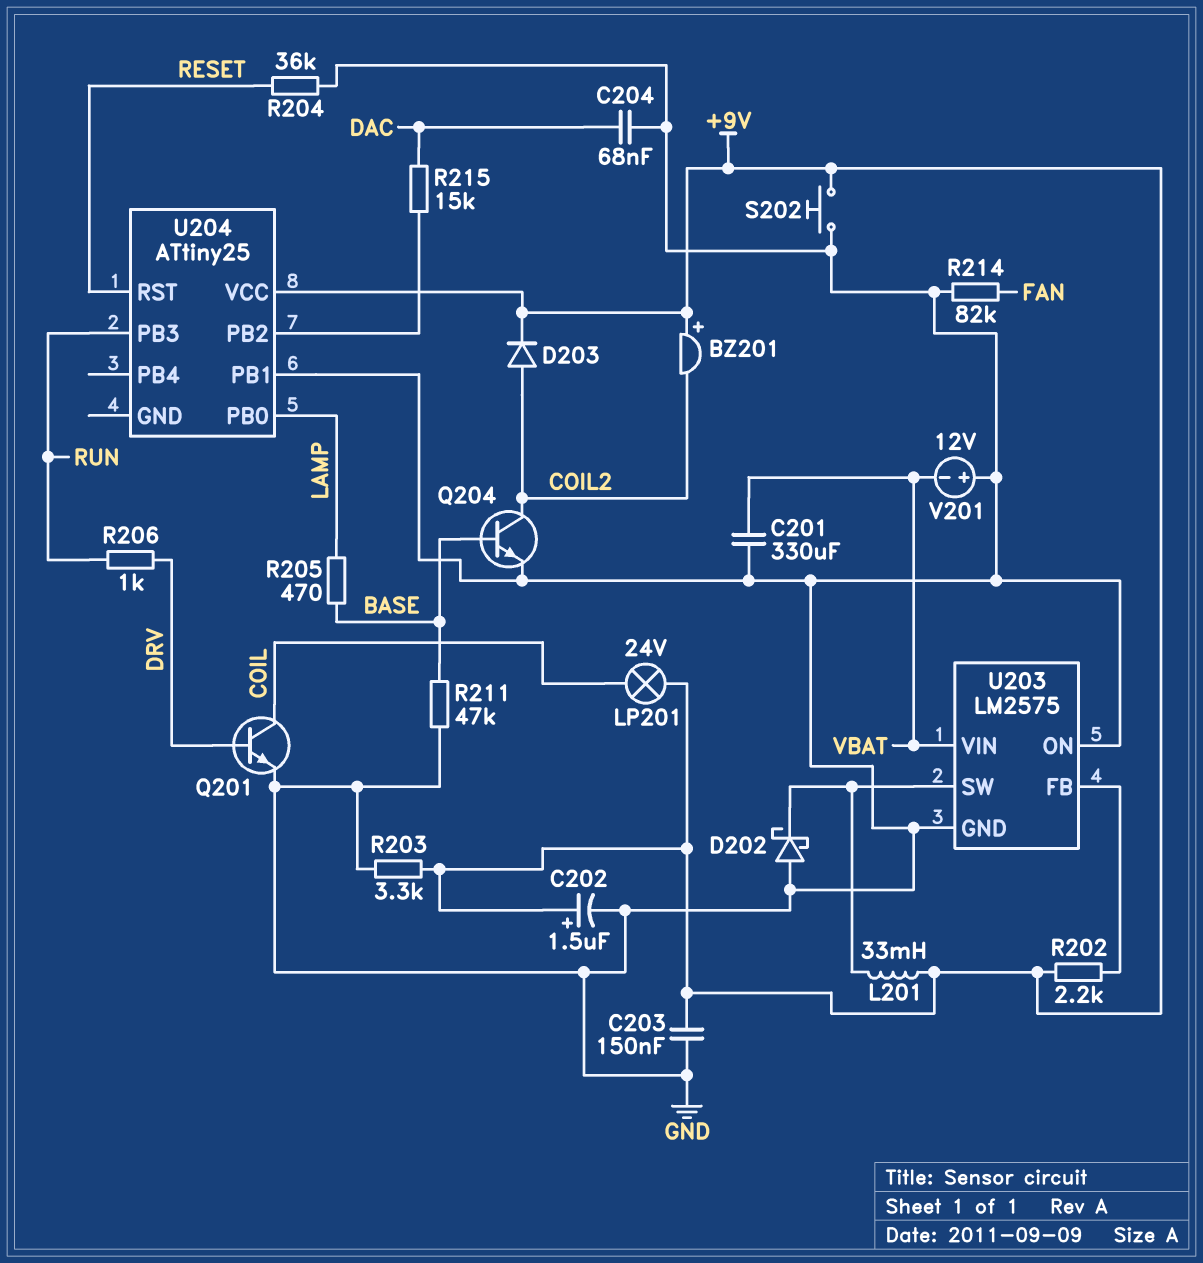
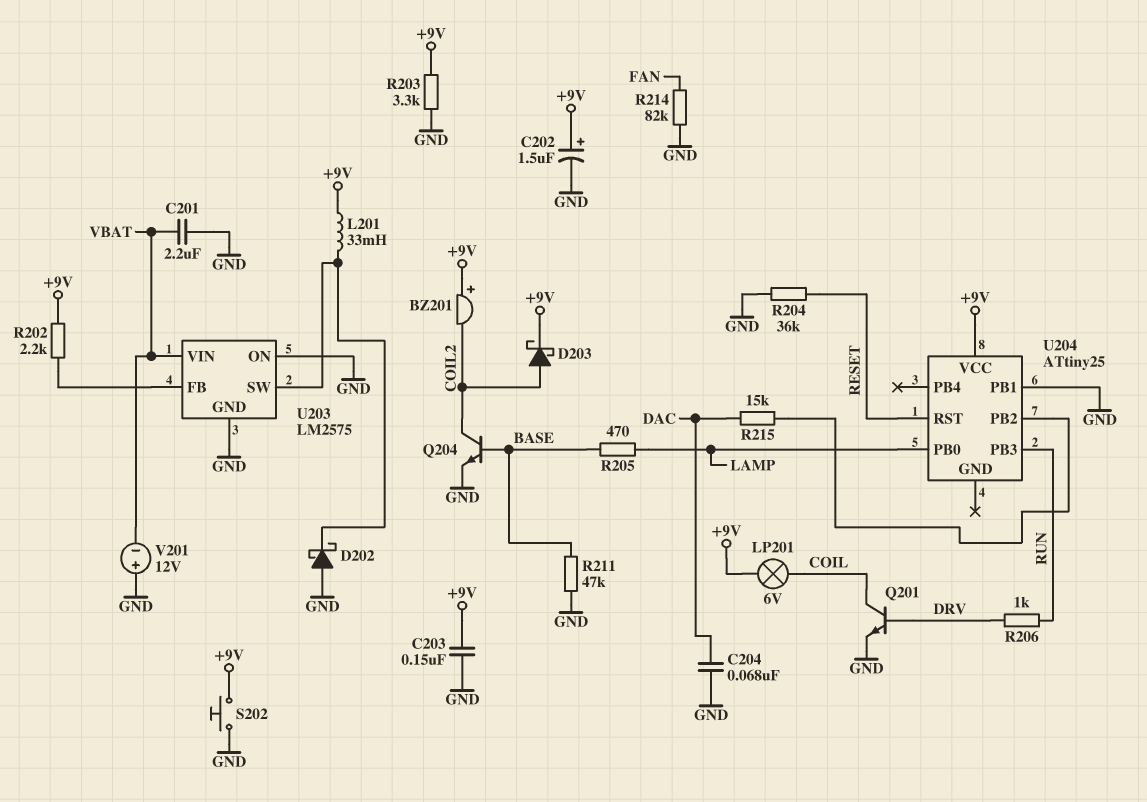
C201: 330uF (GND, VBAT) -> 2.2uF (GND, VBAT)
D203: diode (A COIL2, K +9V) -> schottky (A COIL2, K +9V)
LP201: lamp 24V (+9V, COIL) -> lamp 6V (+9V, COIL)

